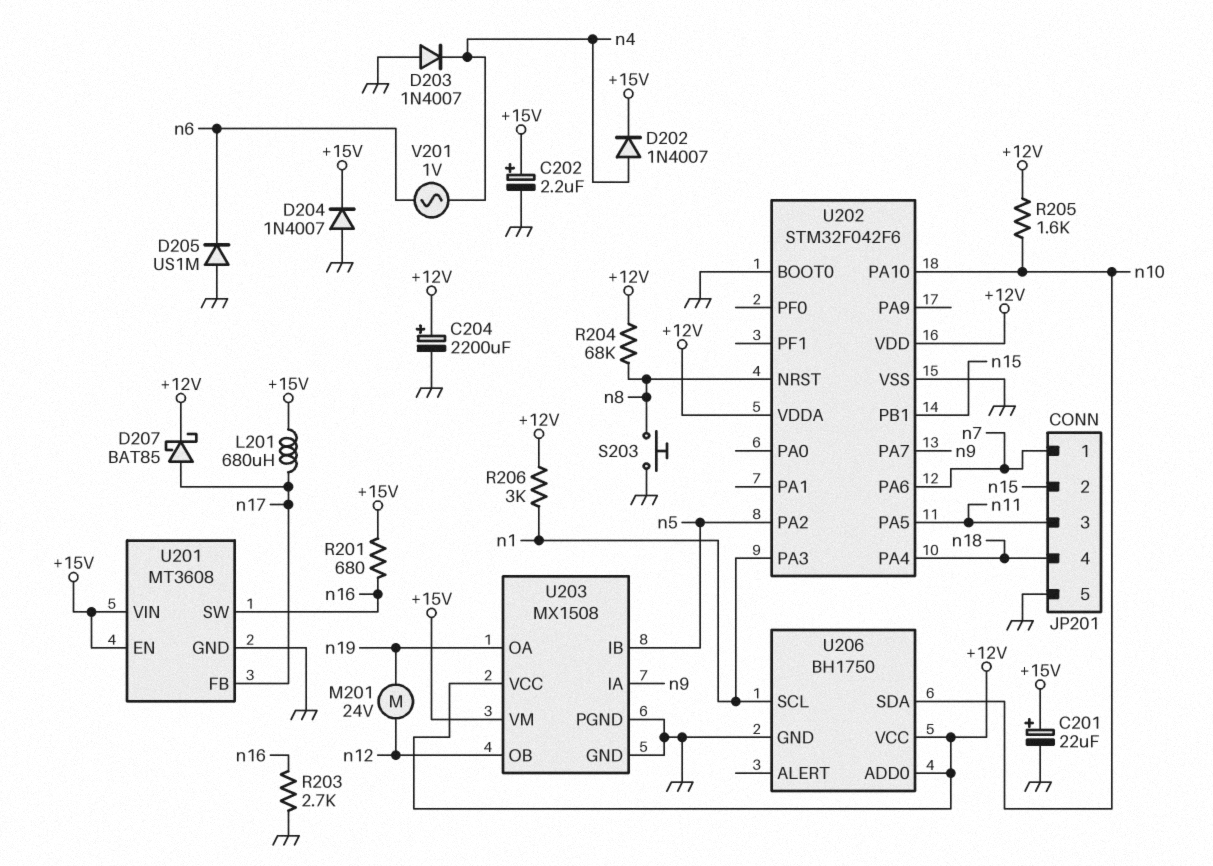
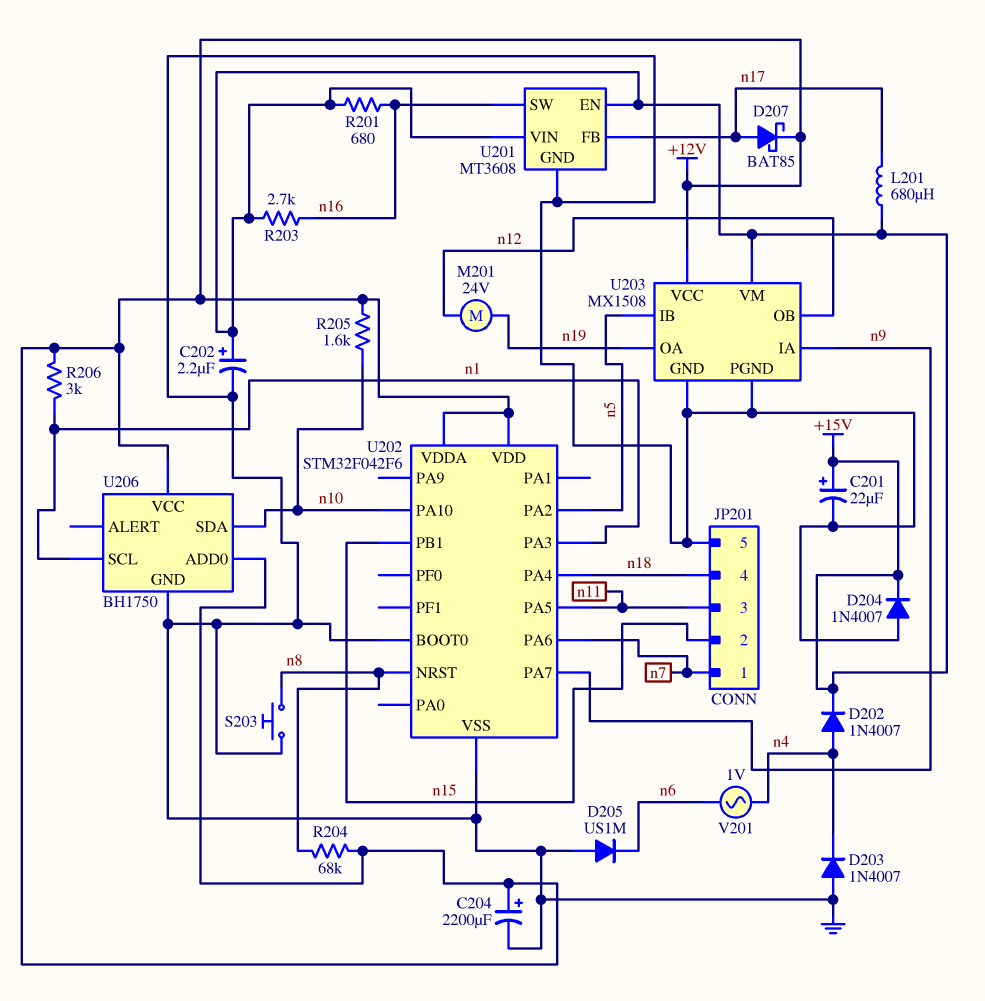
R203: 2.7k (GND, n16) -> 2.7k (+15V, n16)

